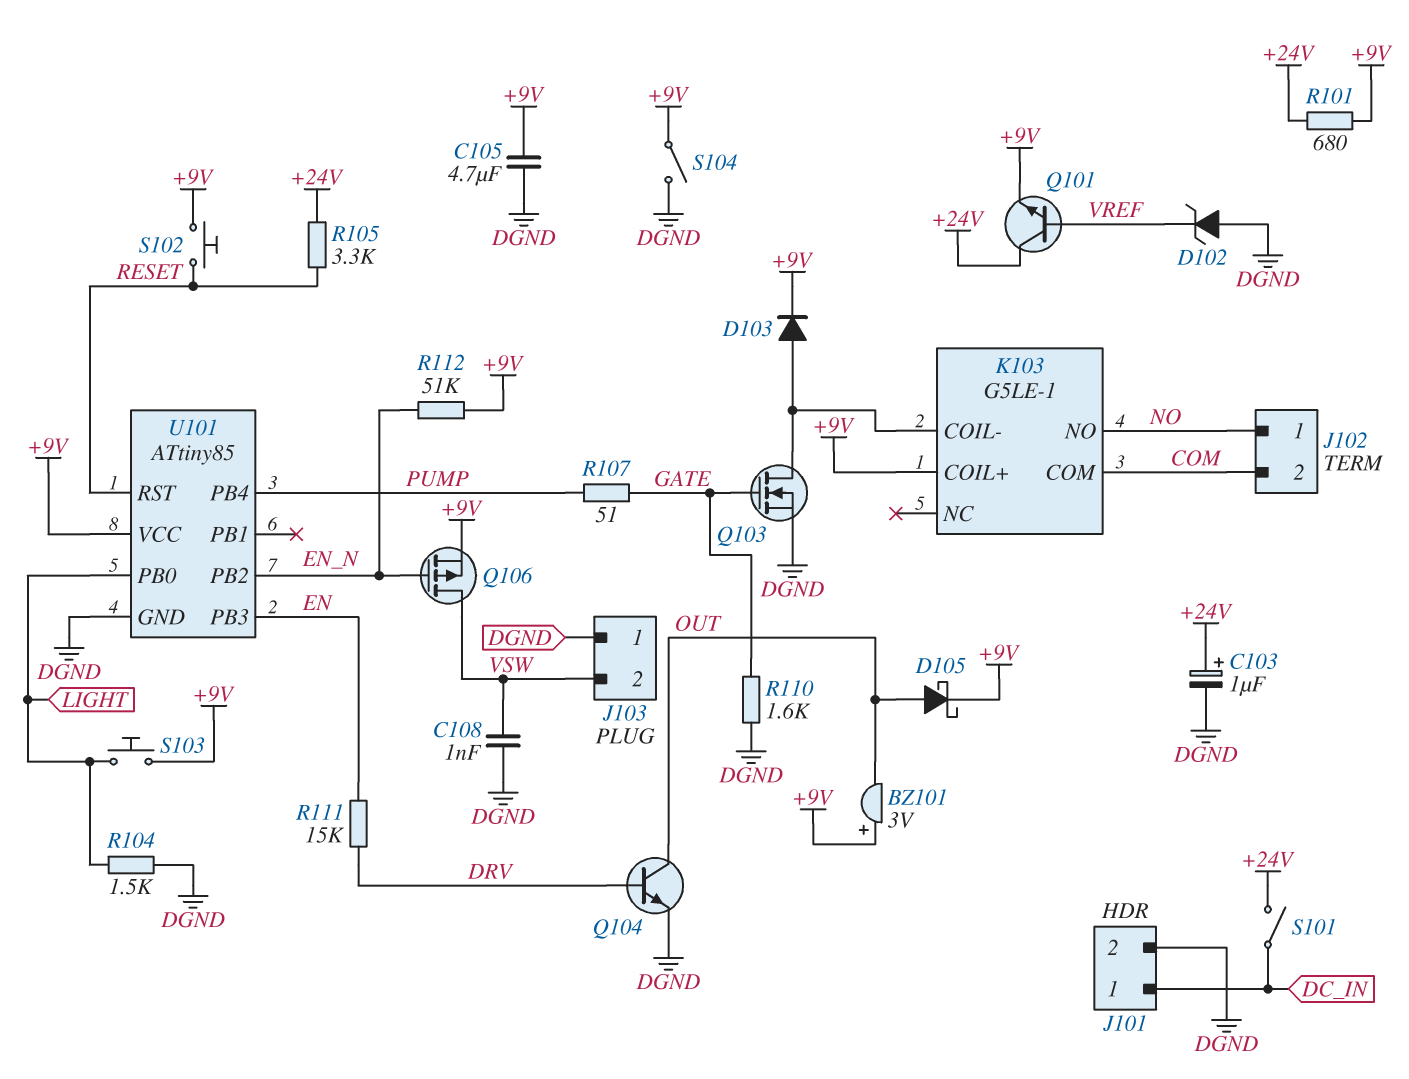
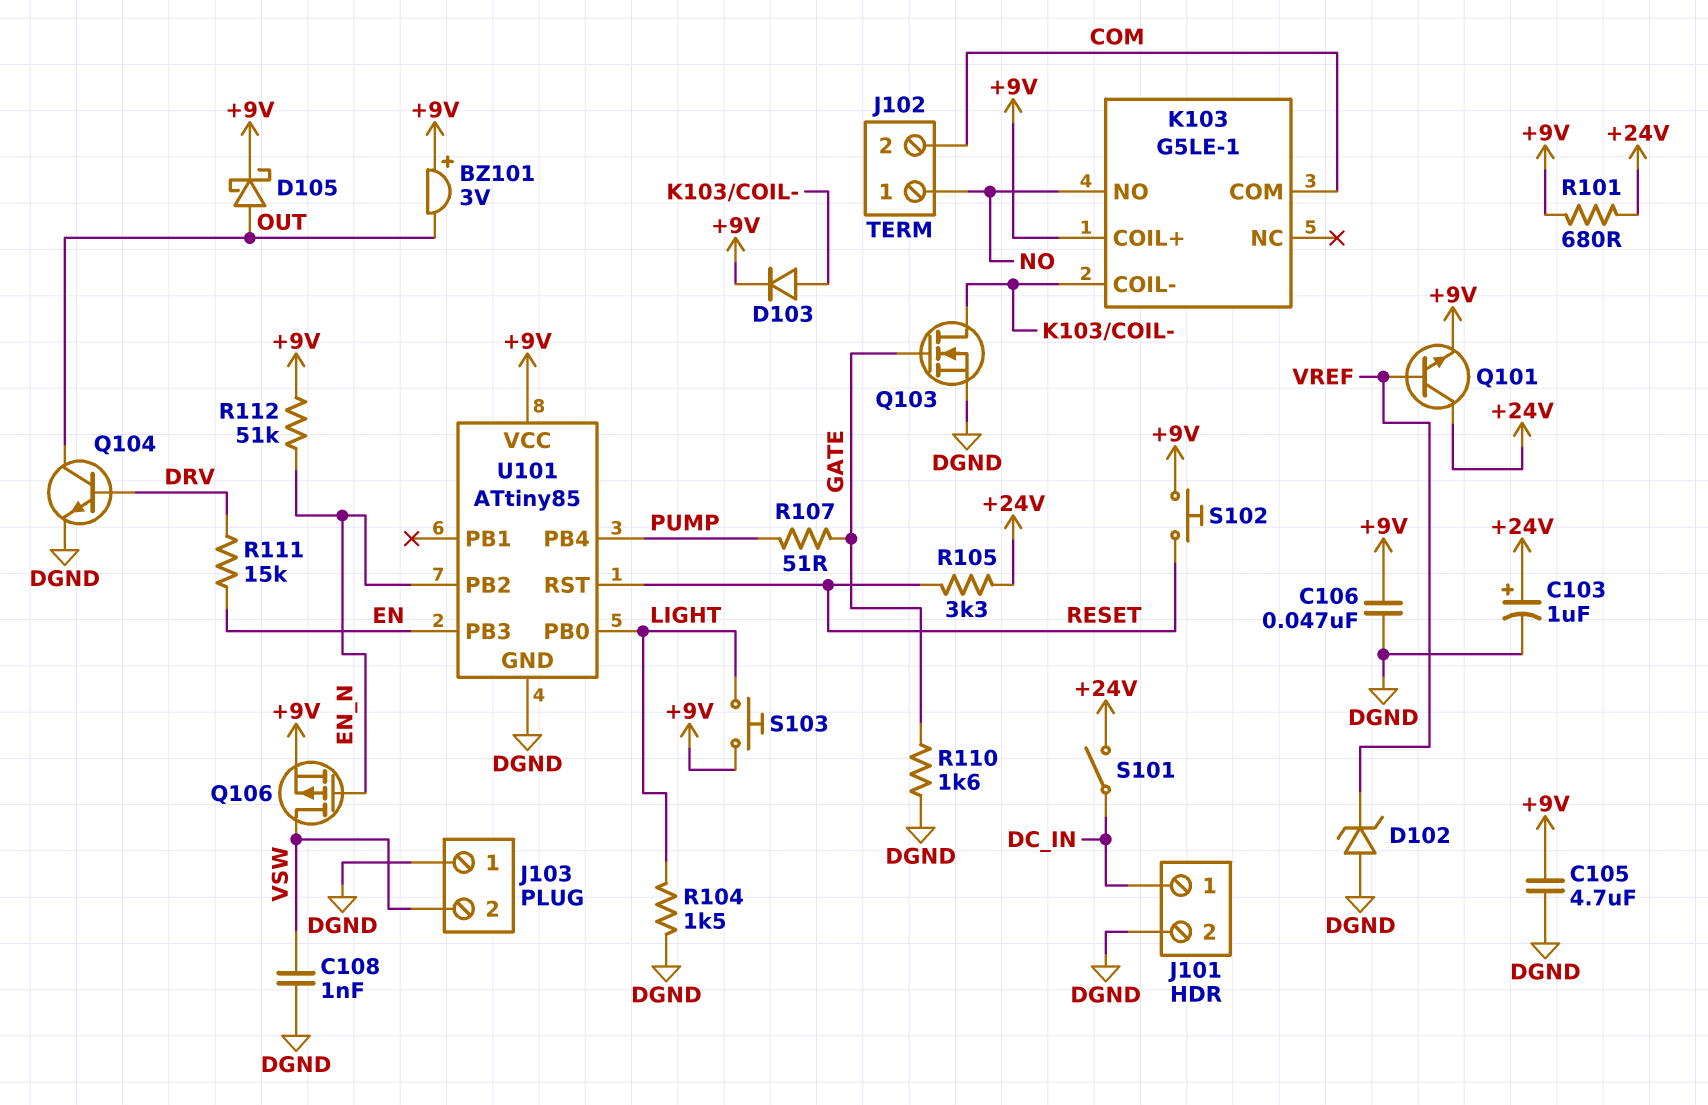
C106: none -> 47nF (+9V, DGND)
S104: switch (+9V, DGND) -> none

